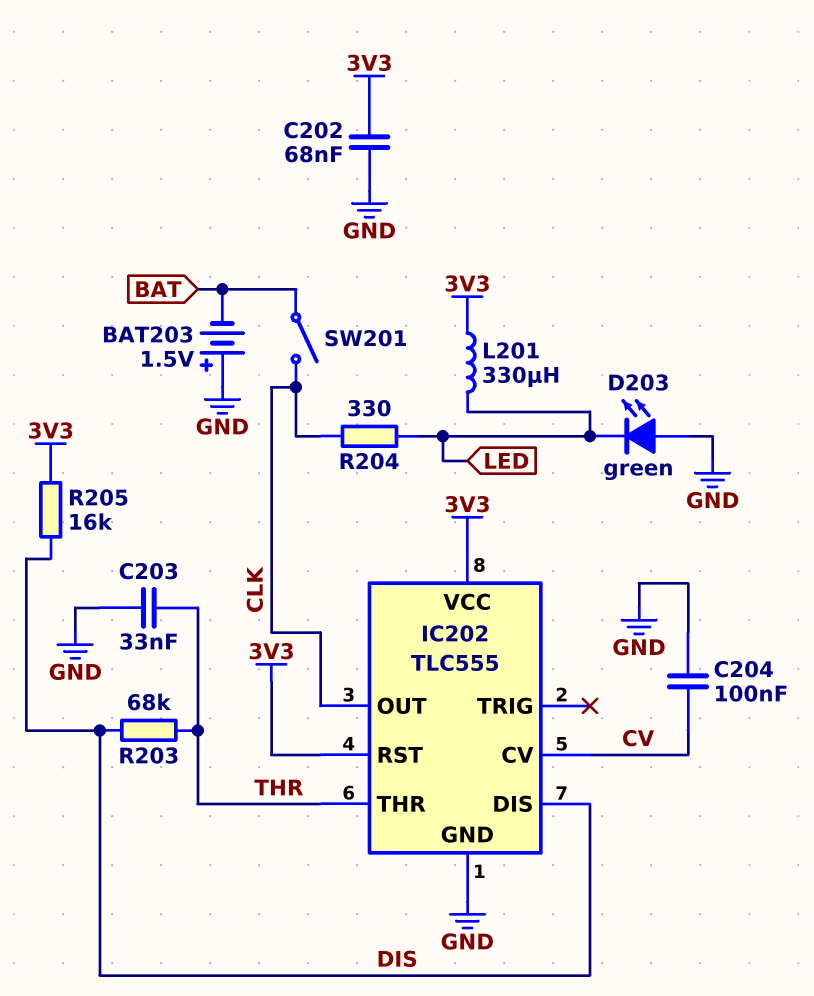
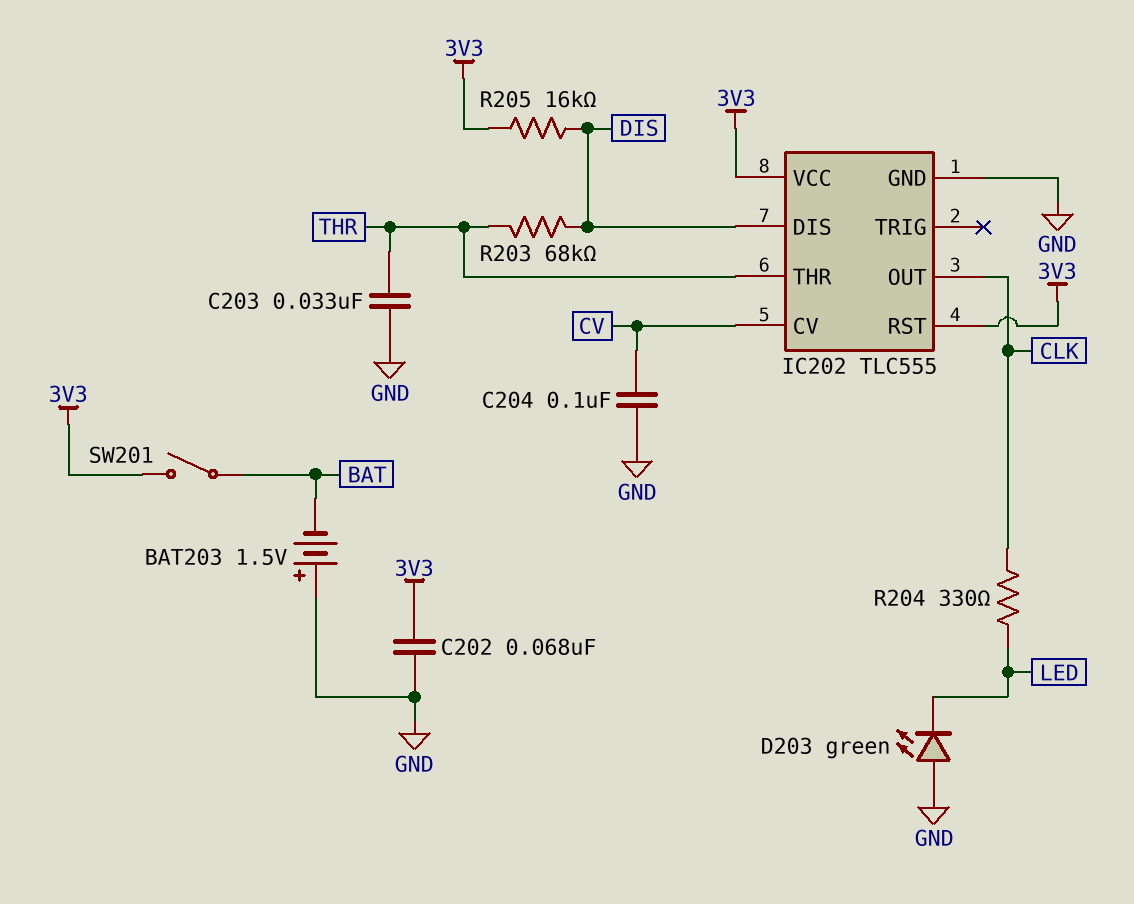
L201: 330uH (3V3, LED) -> none
SW201: switch (BAT, CLK) -> switch (3V3, BAT)

